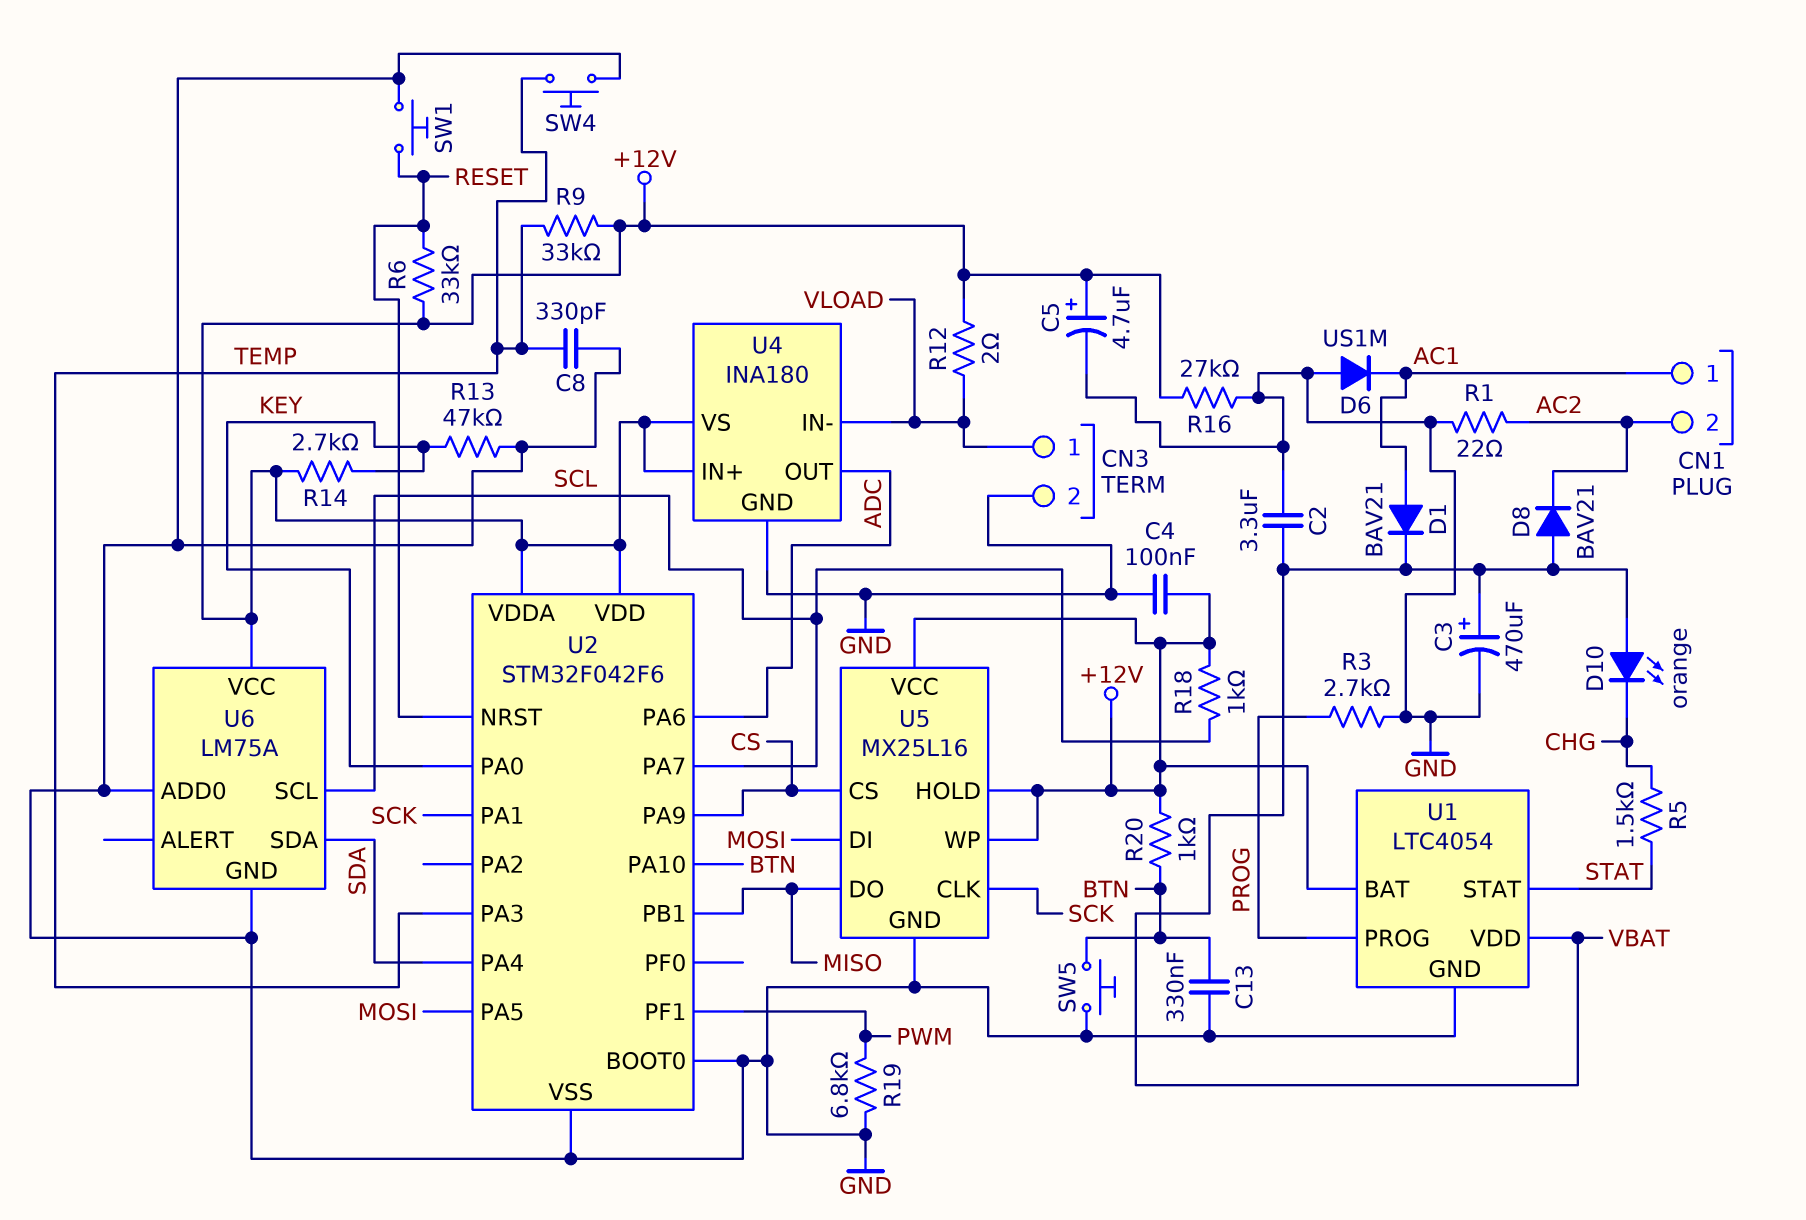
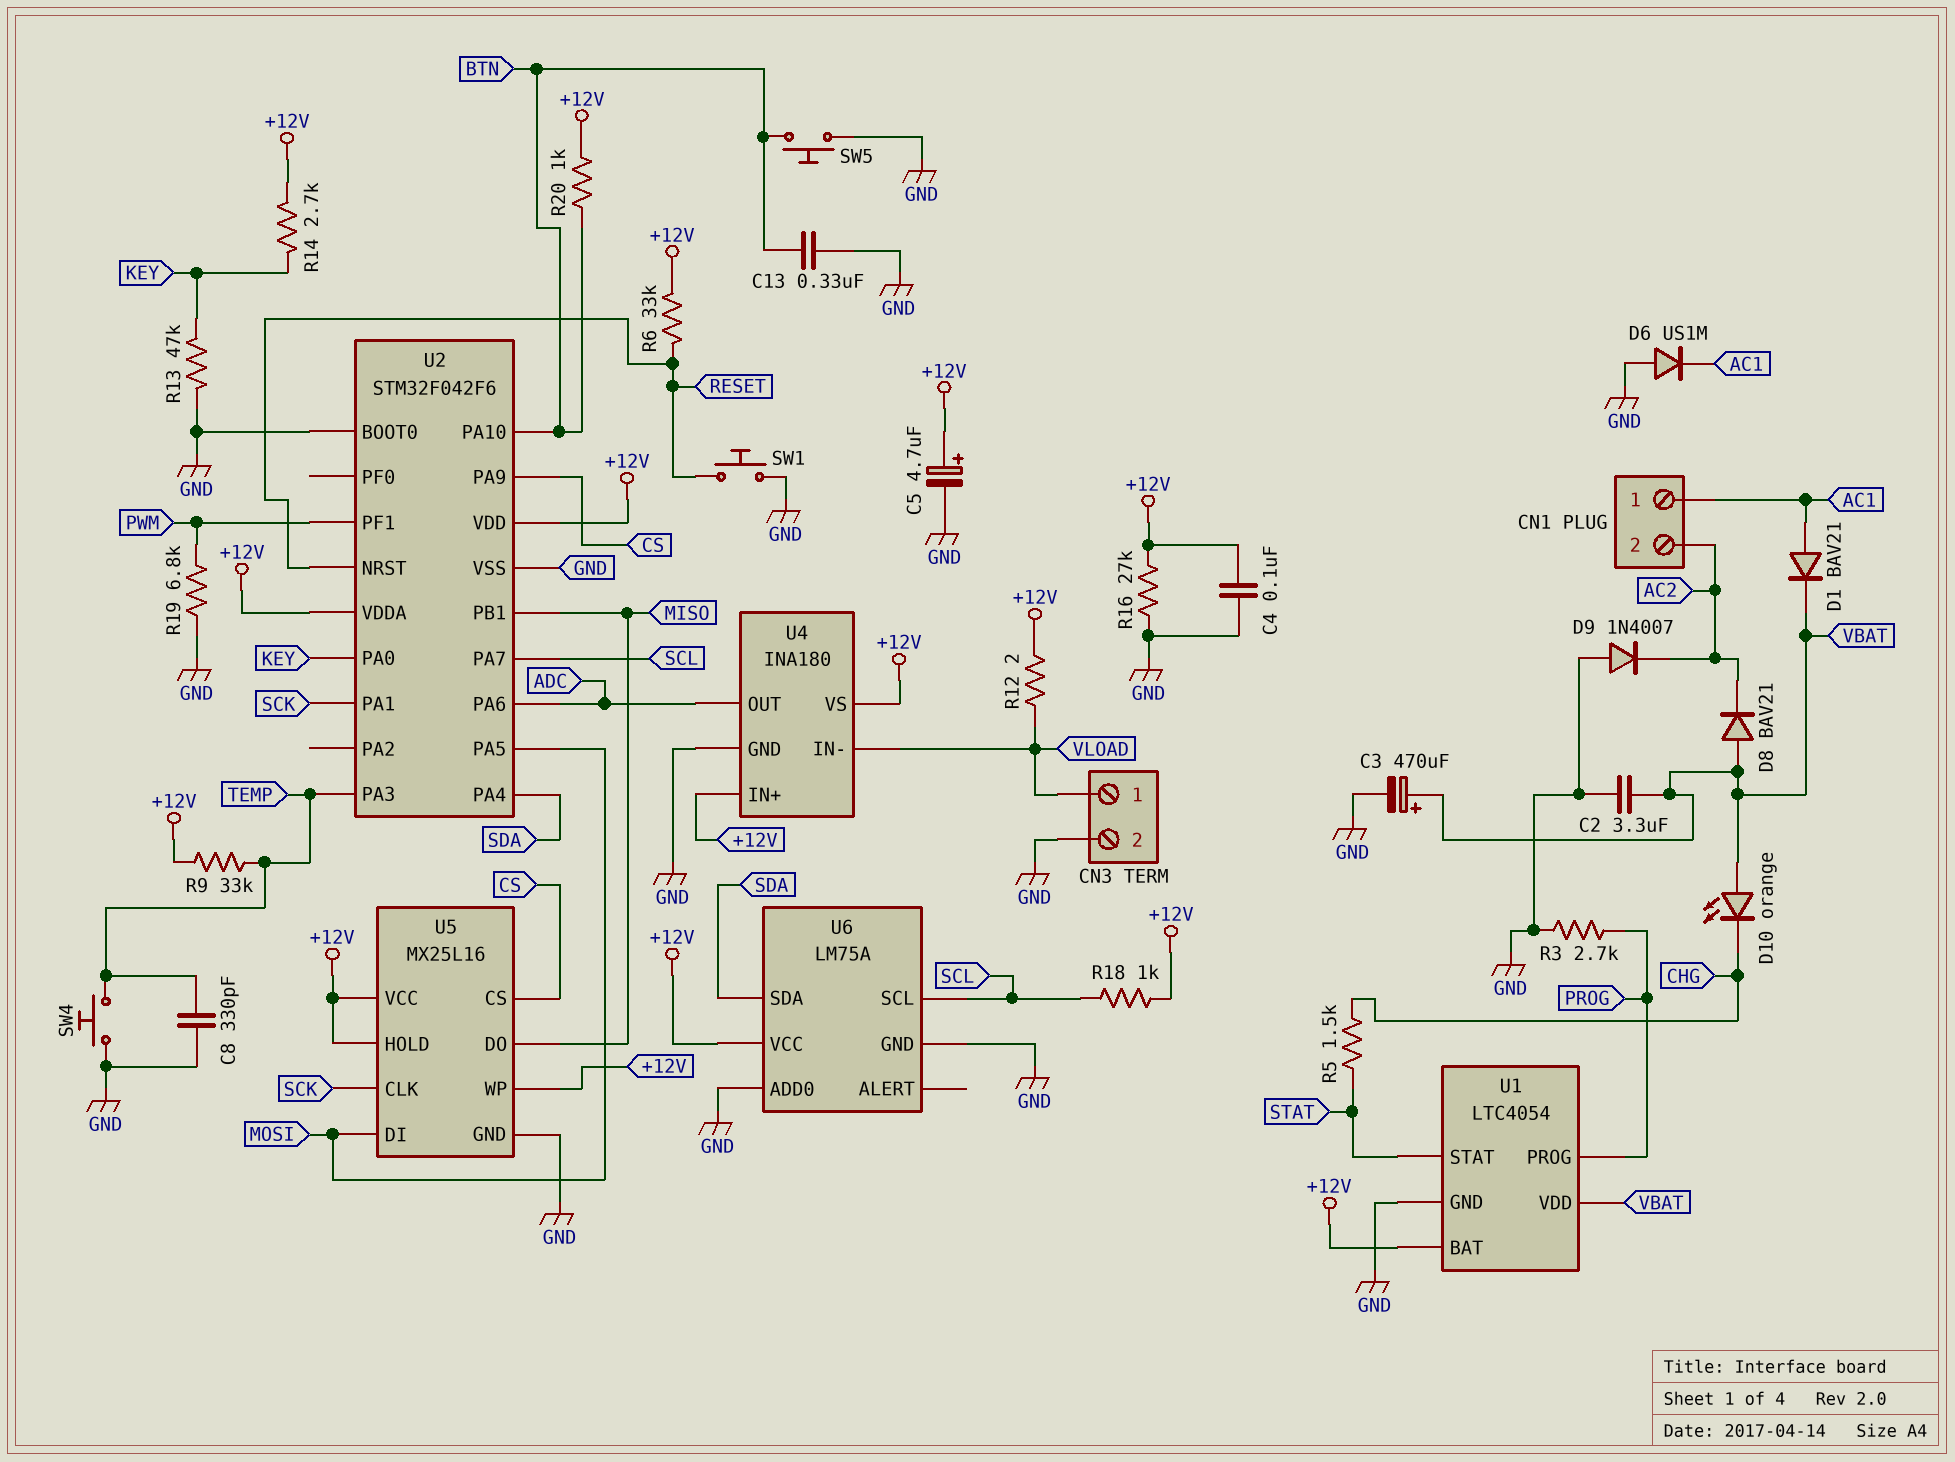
D9: none -> diode 1N4007 (A GND, K AC2)
R1: 22 (AC2, GND) -> none

